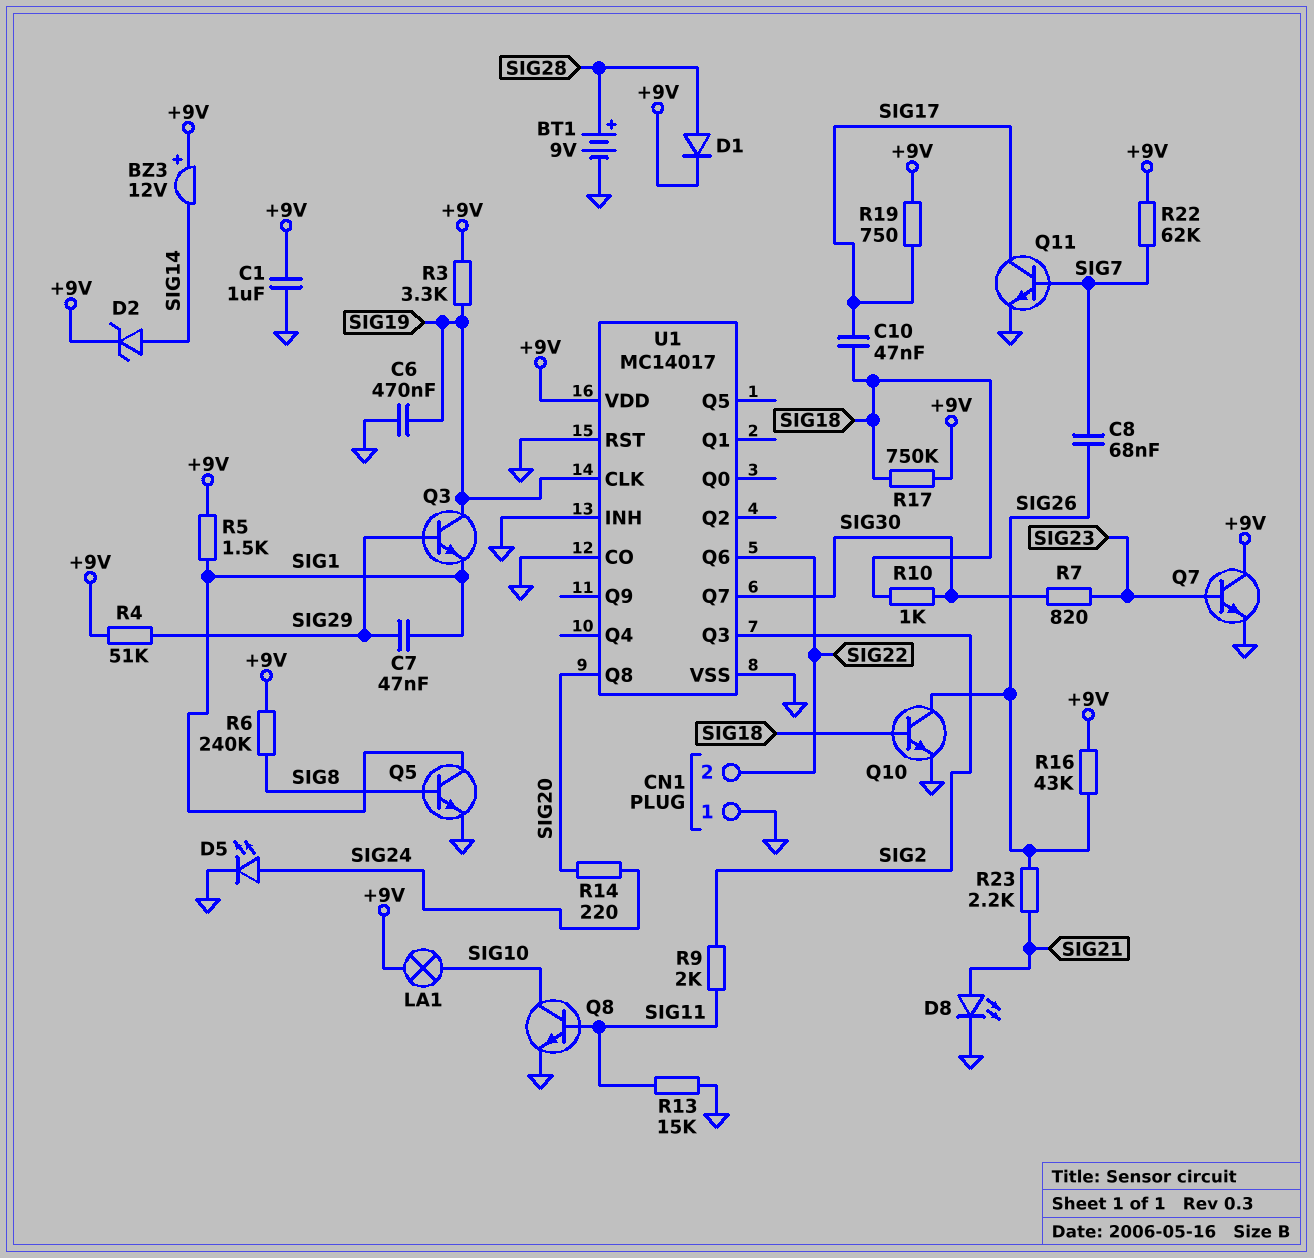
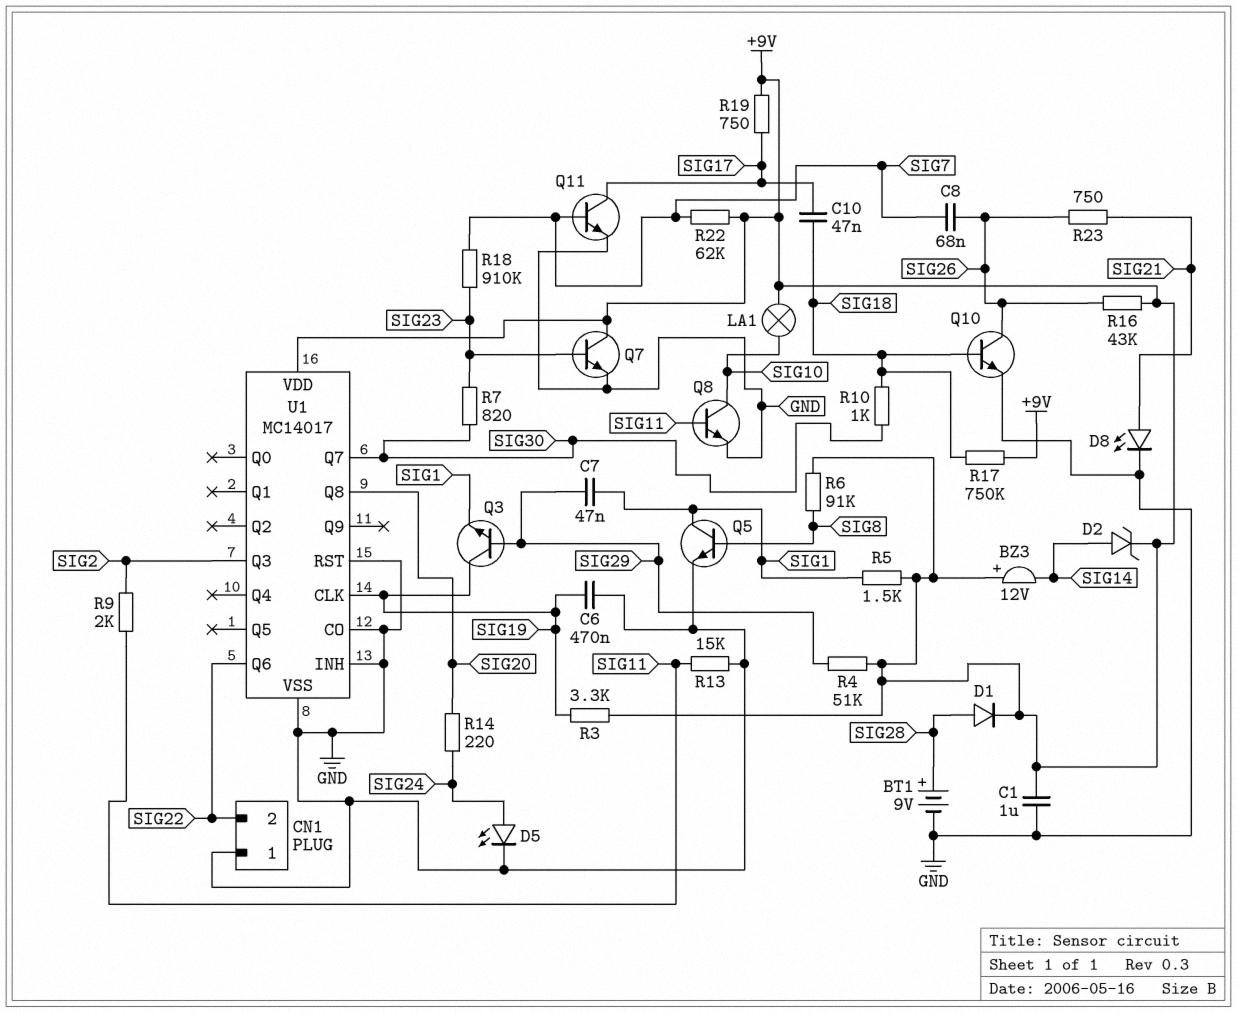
R6: 240k (+9V, SIG8) -> 91k (+9V, SIG8)
R18: none -> 910k (SIG7, SIG23)
R23: 2.2k (SIG21, SIG26) -> 750 (SIG21, SIG26)

